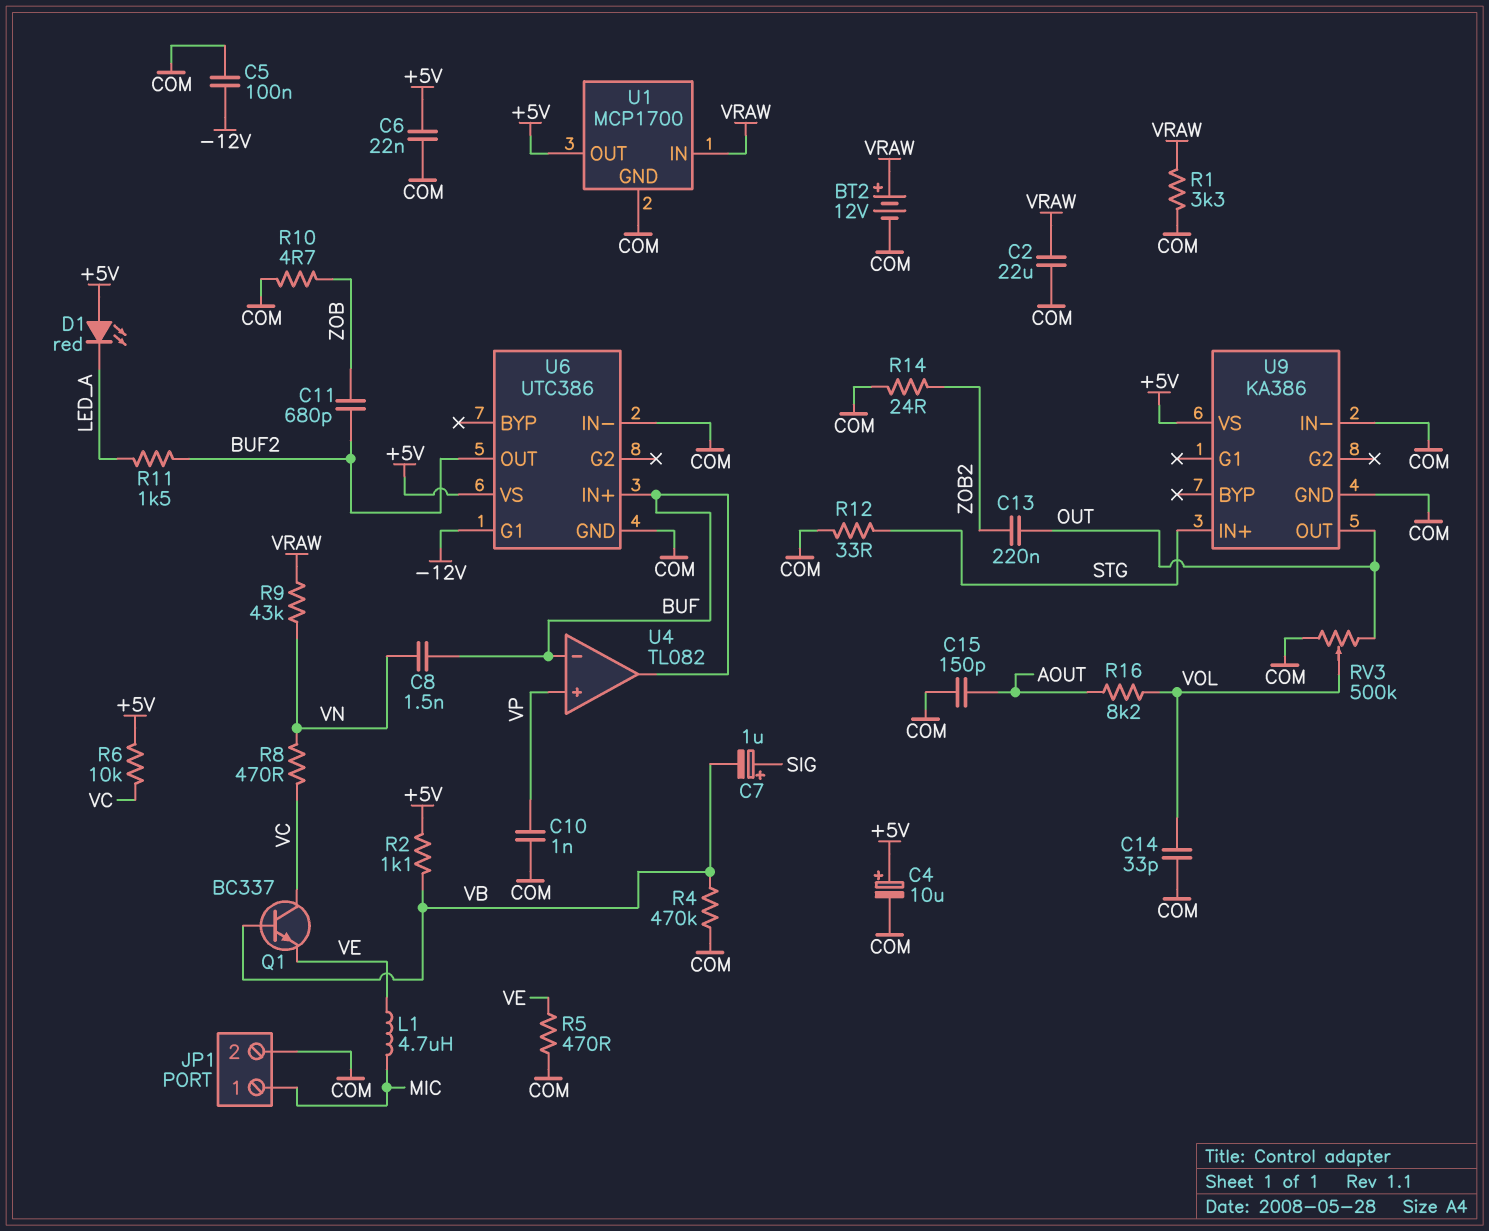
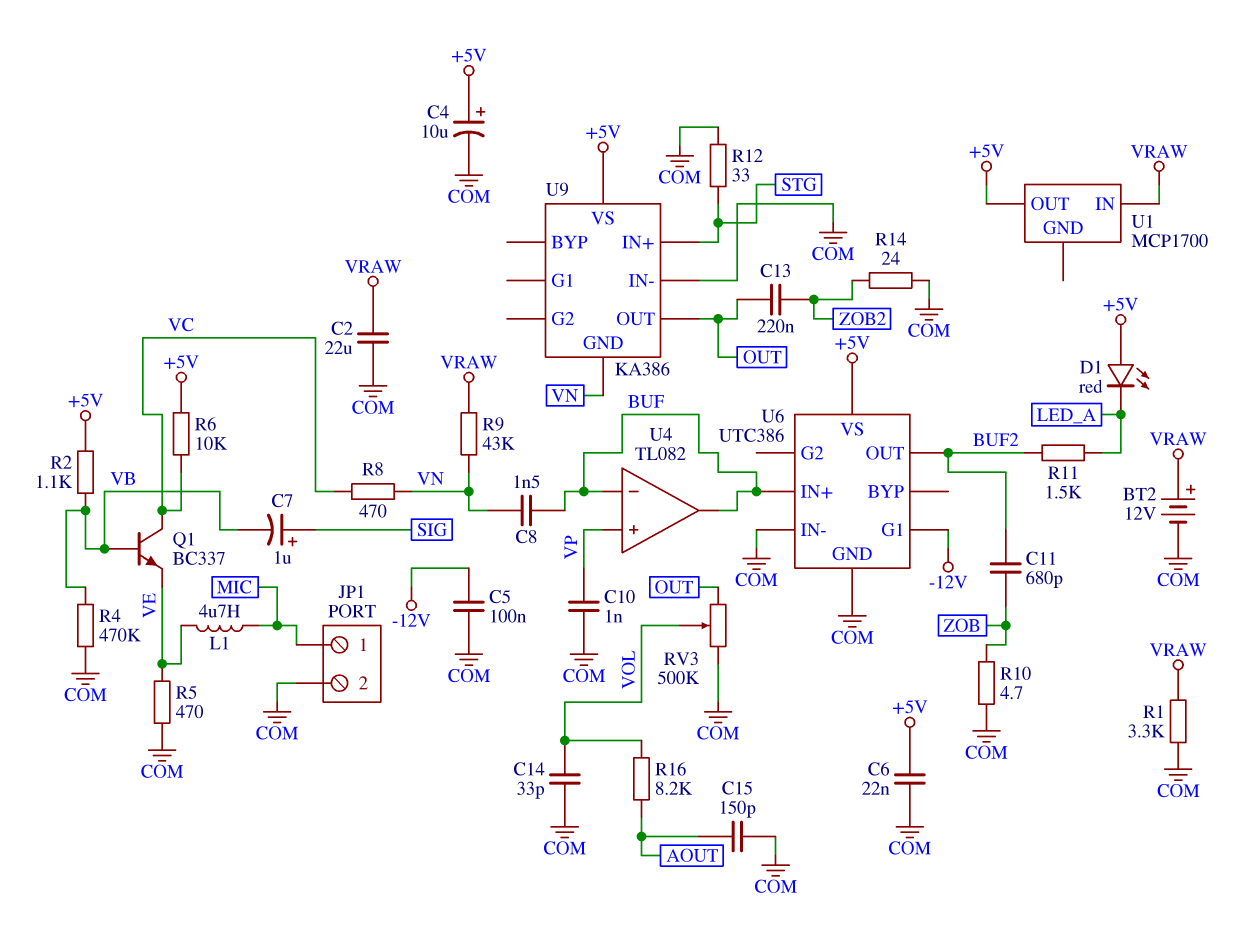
U1 pin GND: COM -> none
U9 pin GND: COM -> VN

